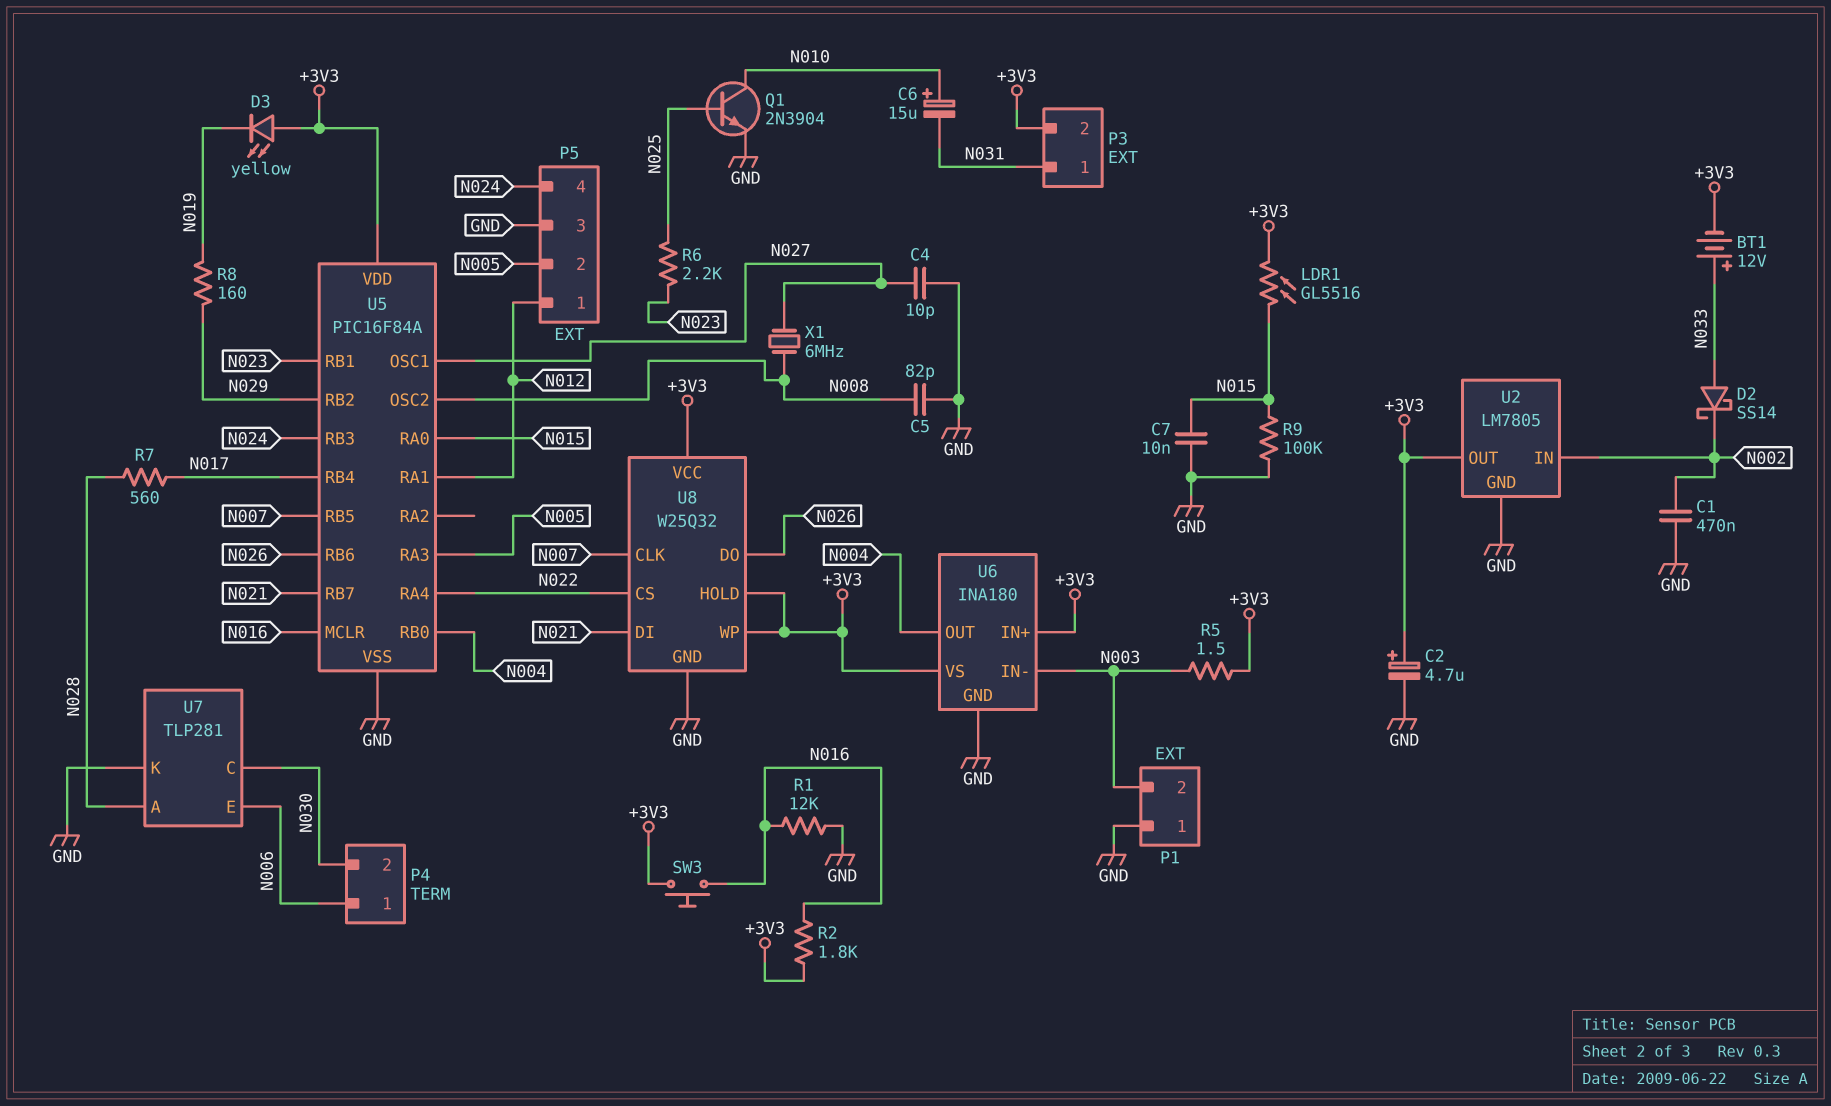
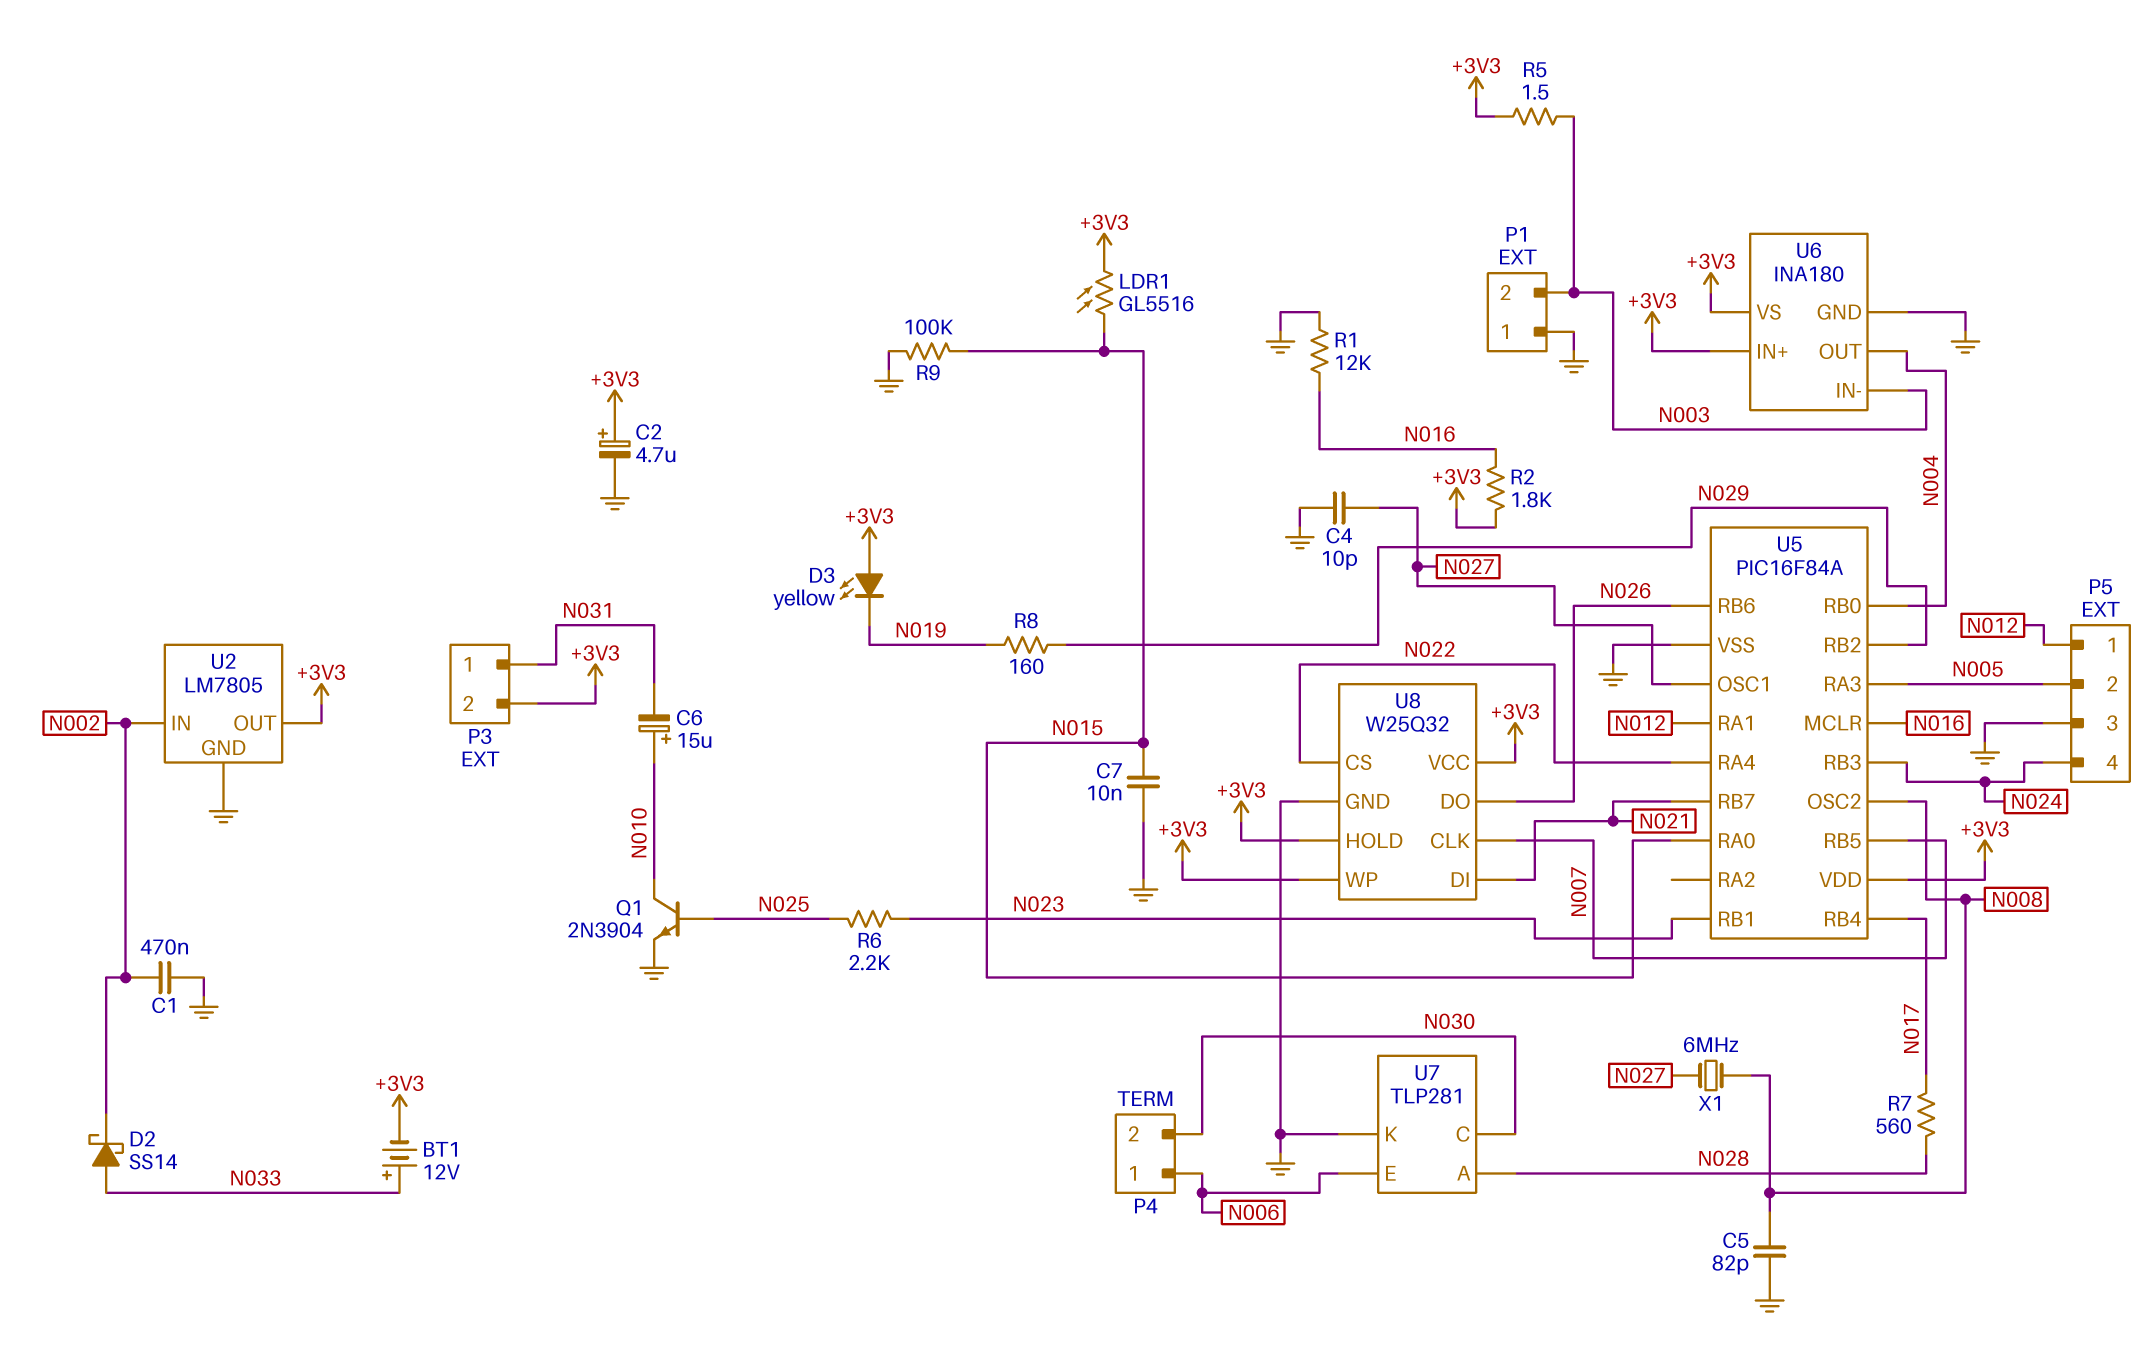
SW3: button (+3V3, N016) -> none

